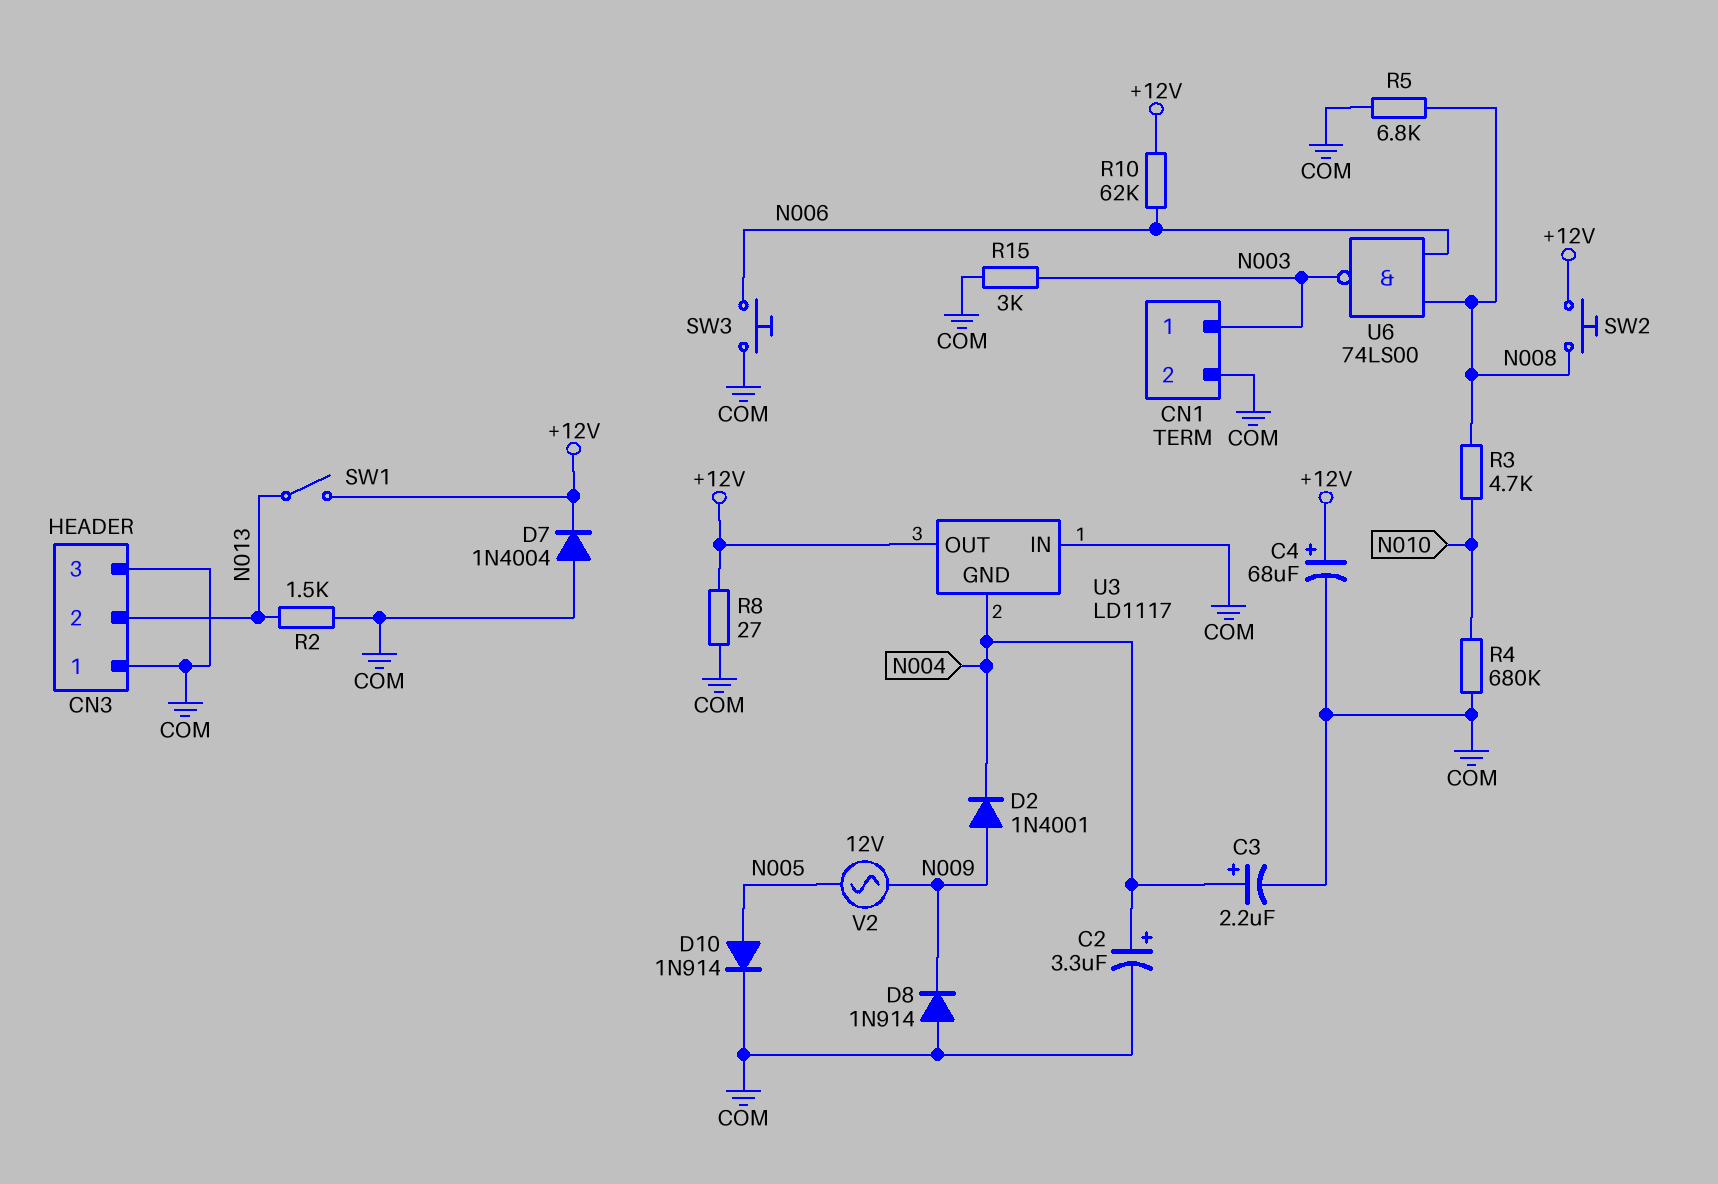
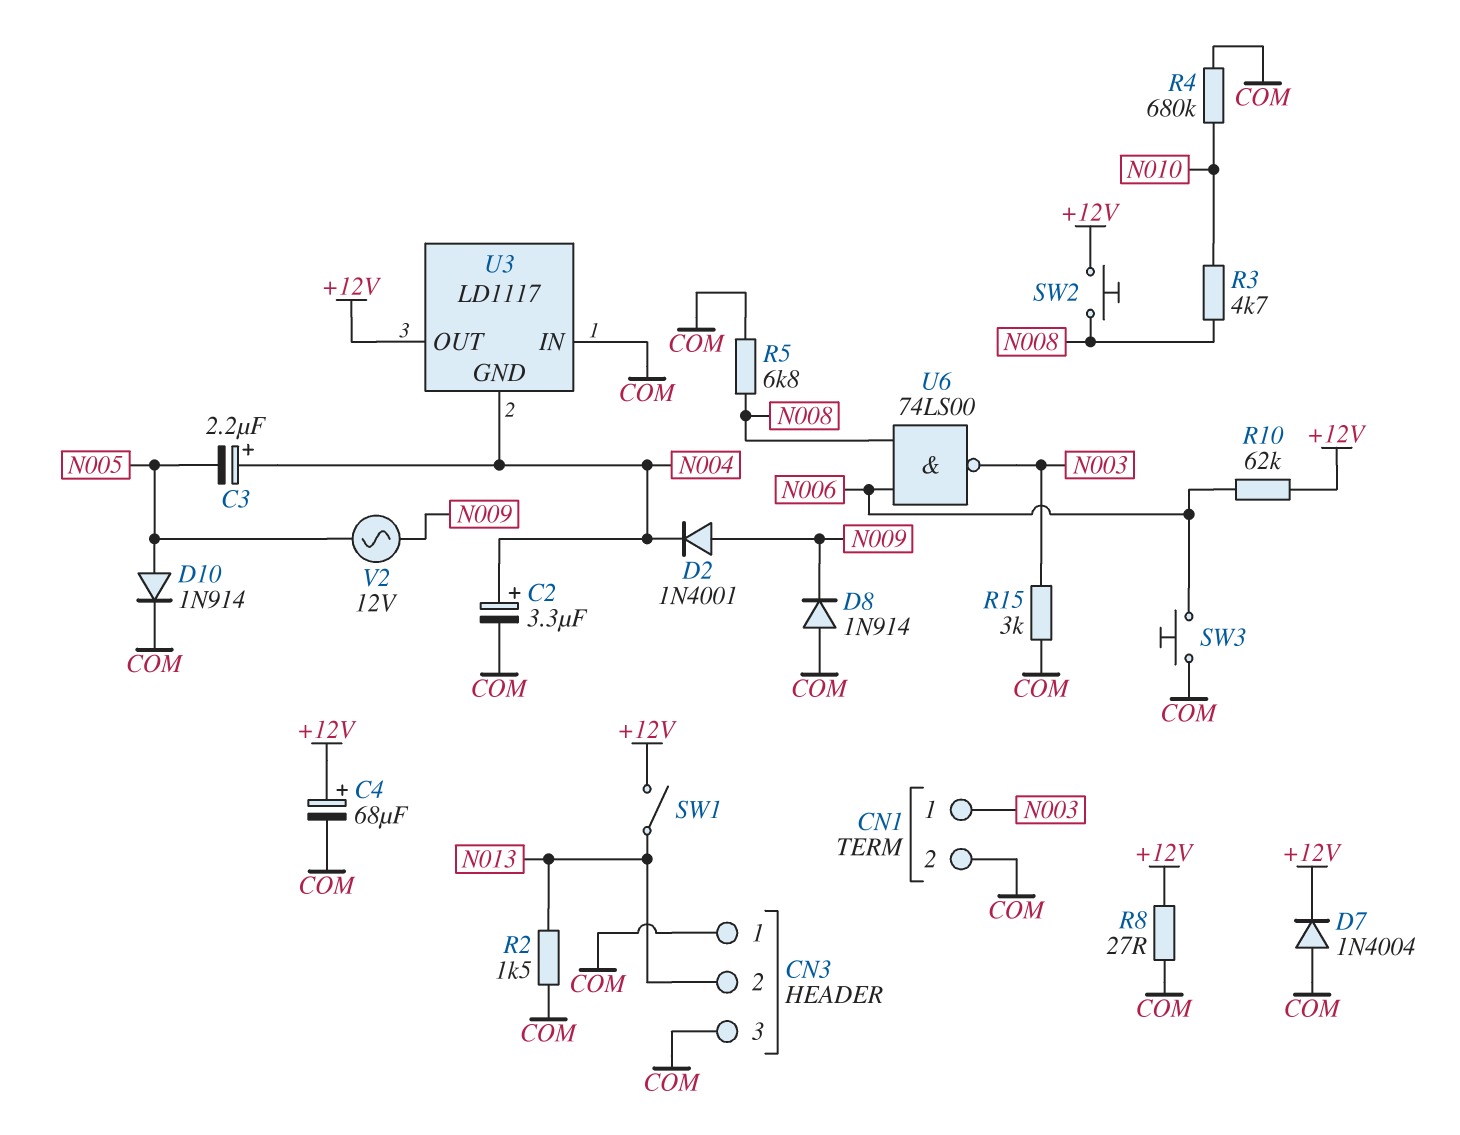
C3: 2.2uF (plus N004, minus COM) -> 2.2uF (plus N004, minus N005)

